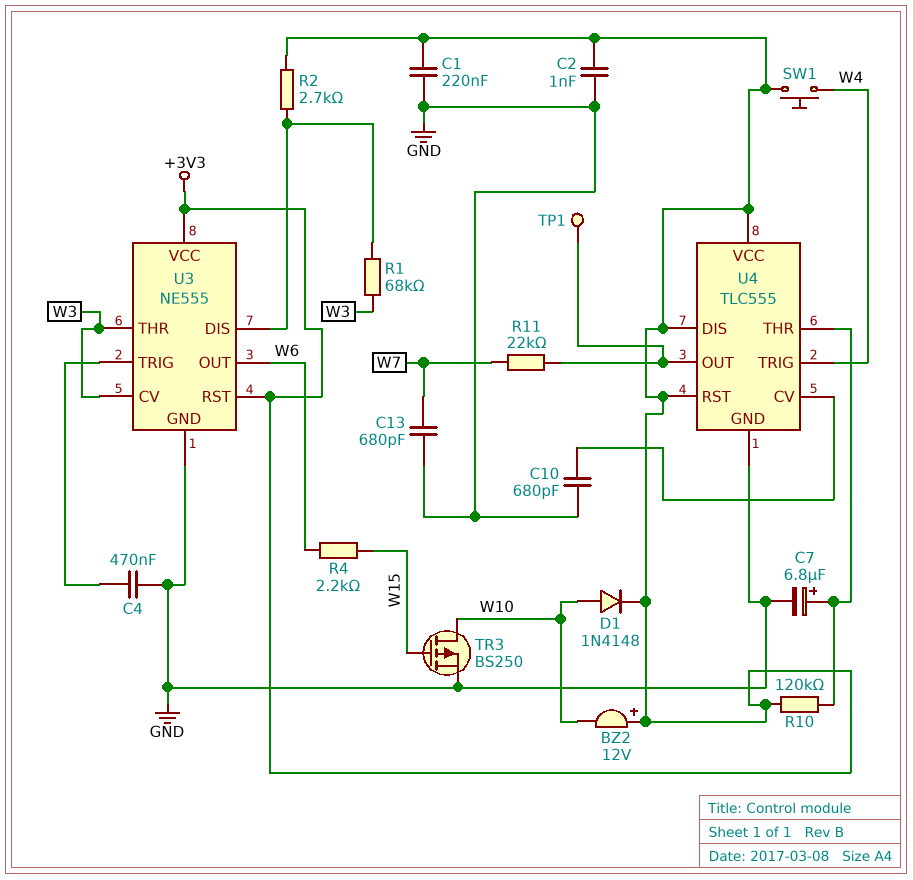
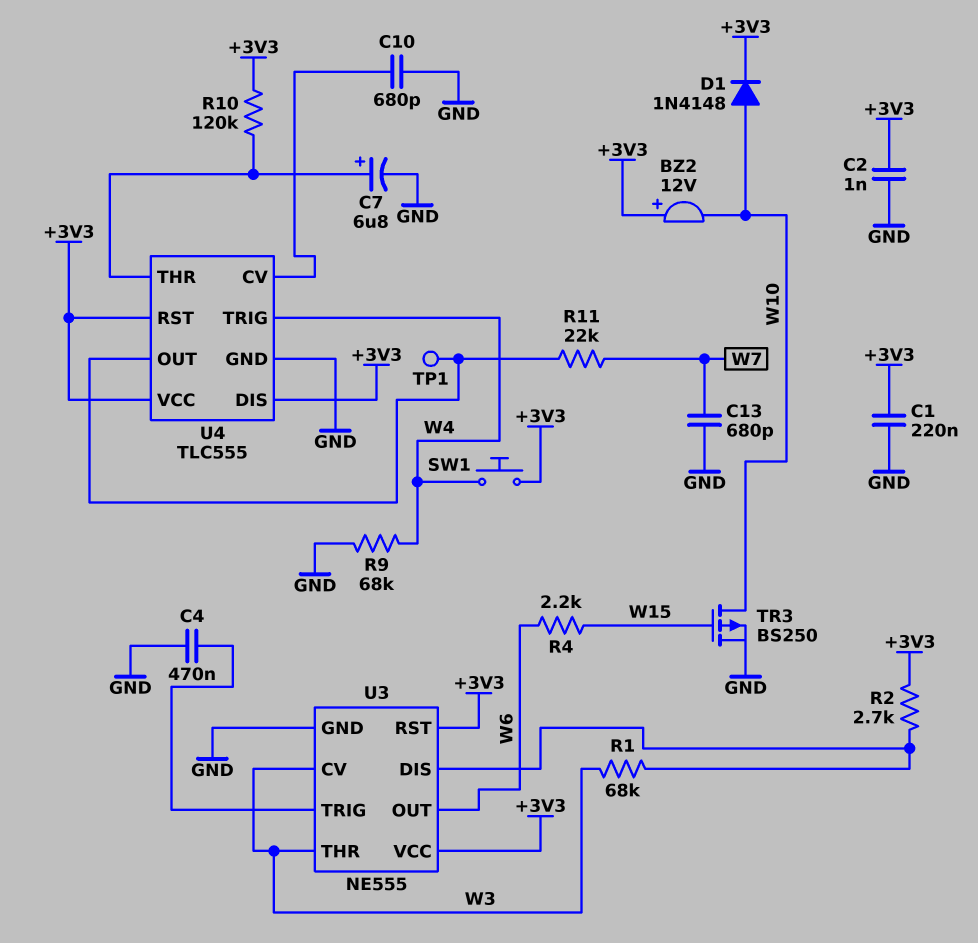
R9: none -> 68k (GND, W4)

